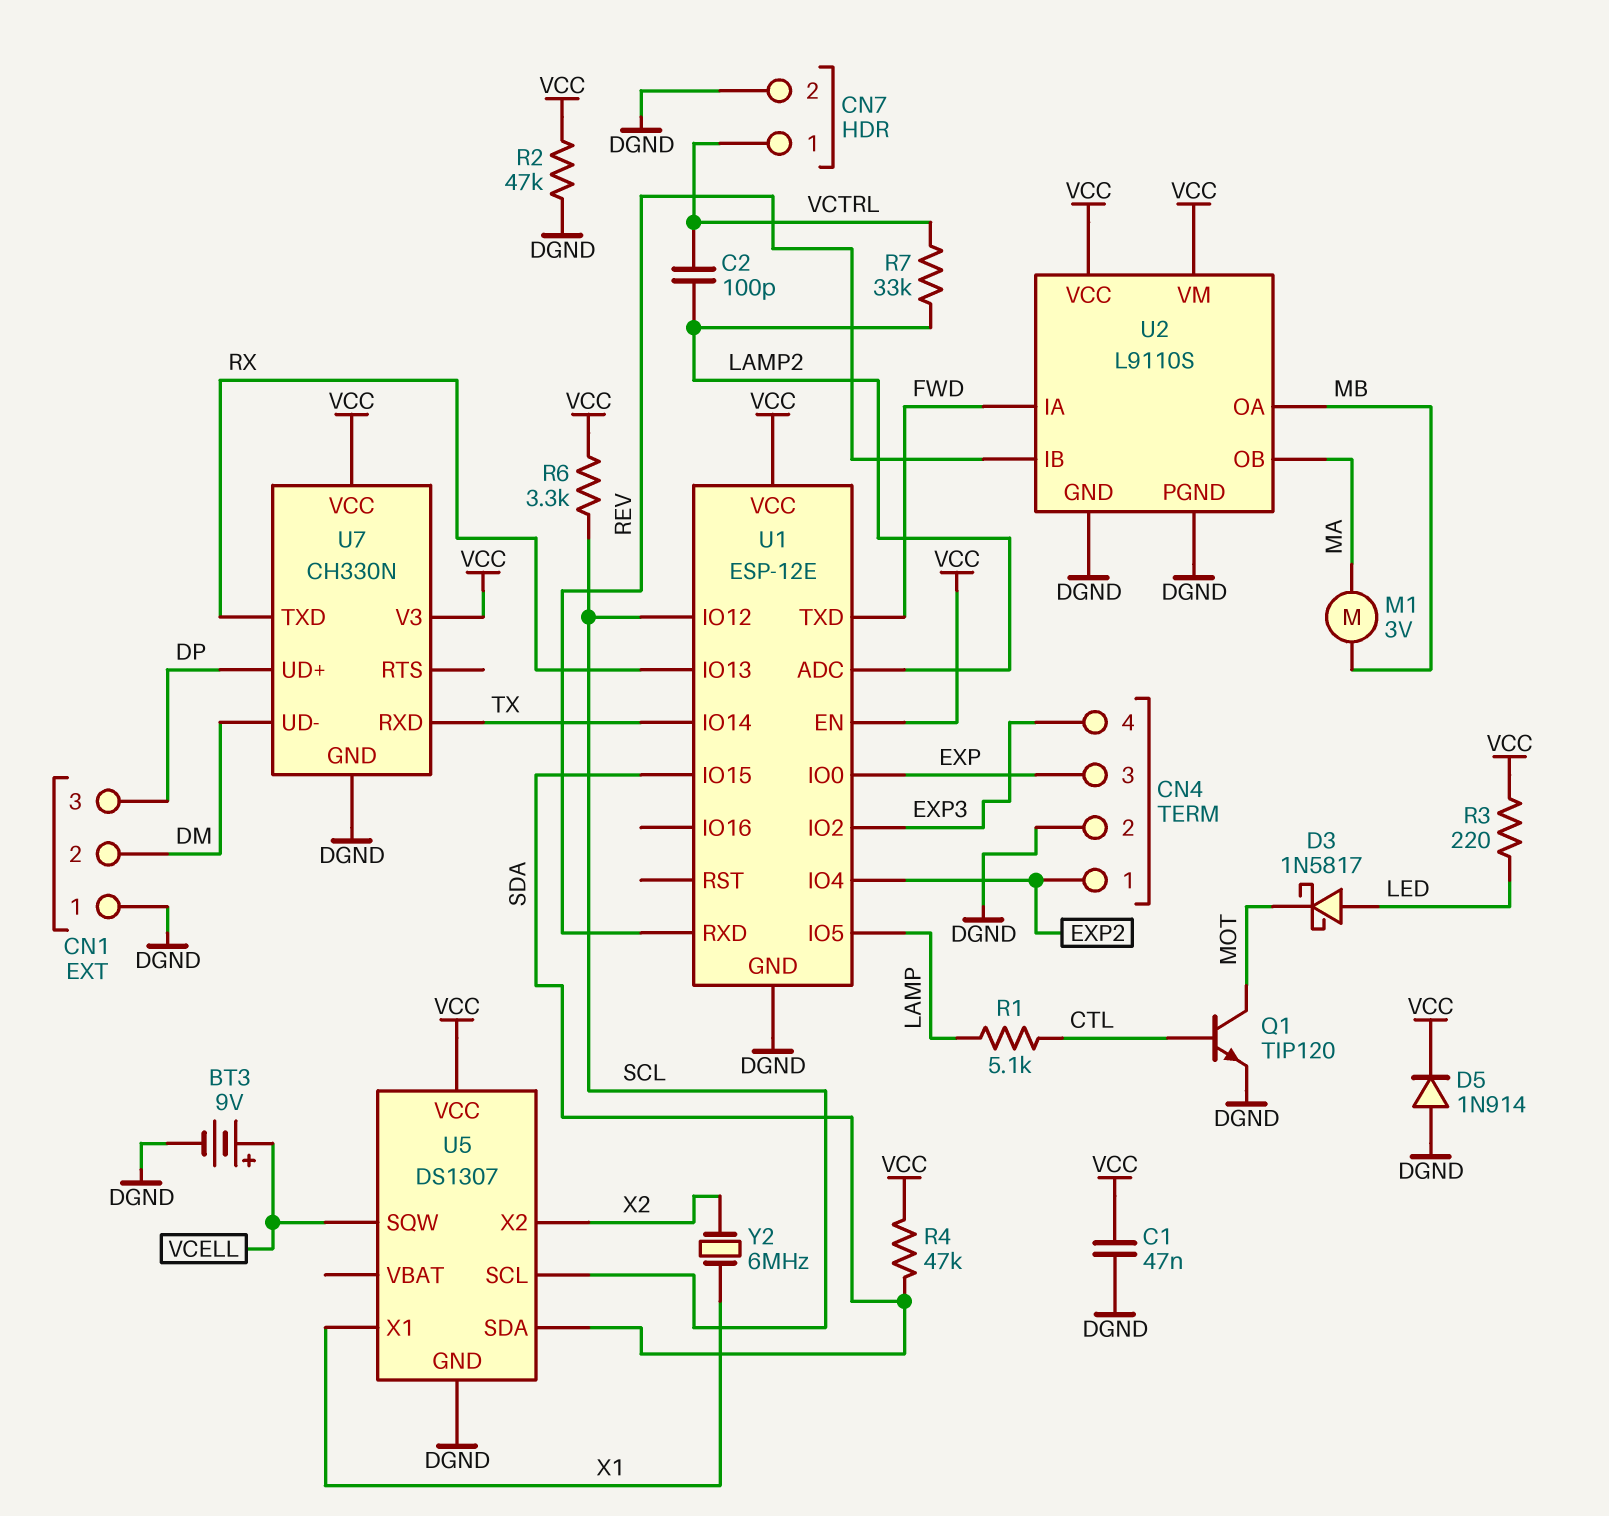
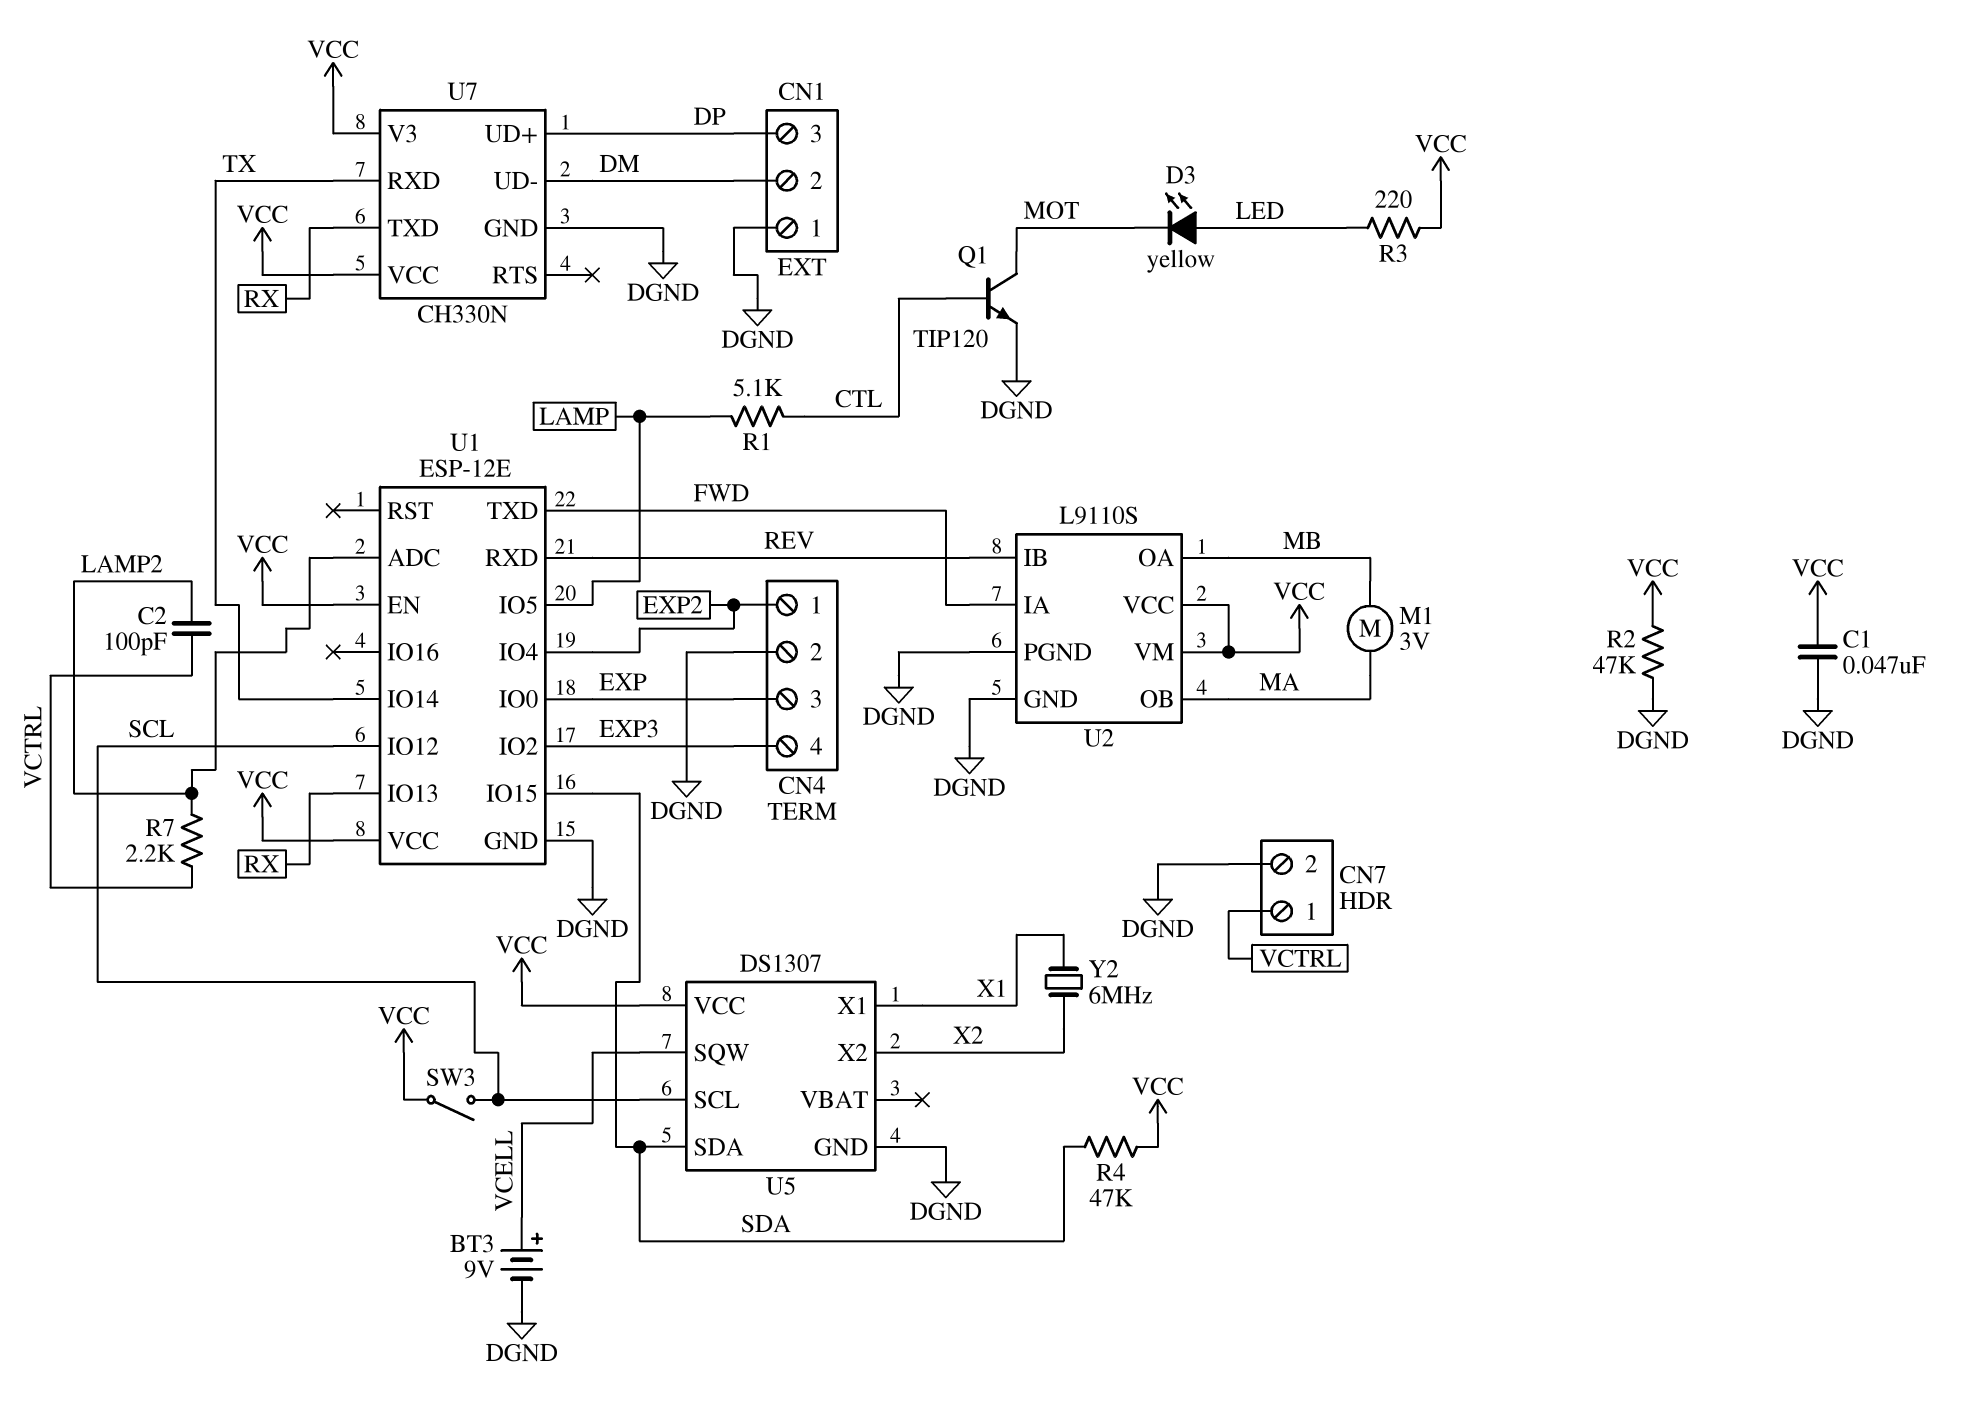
D3: schottky 1N5817 (A LED, K MOT) -> LED yellow (A LED, K MOT)
D5: diode 1N914 (A DGND, K VCC) -> none
R6: 3.3k (SCL, VCC) -> none
R7: 33k (LAMP2, VCTRL) -> 2.2k (LAMP2, VCTRL)
SW3: none -> switch (SCL, VCC)

